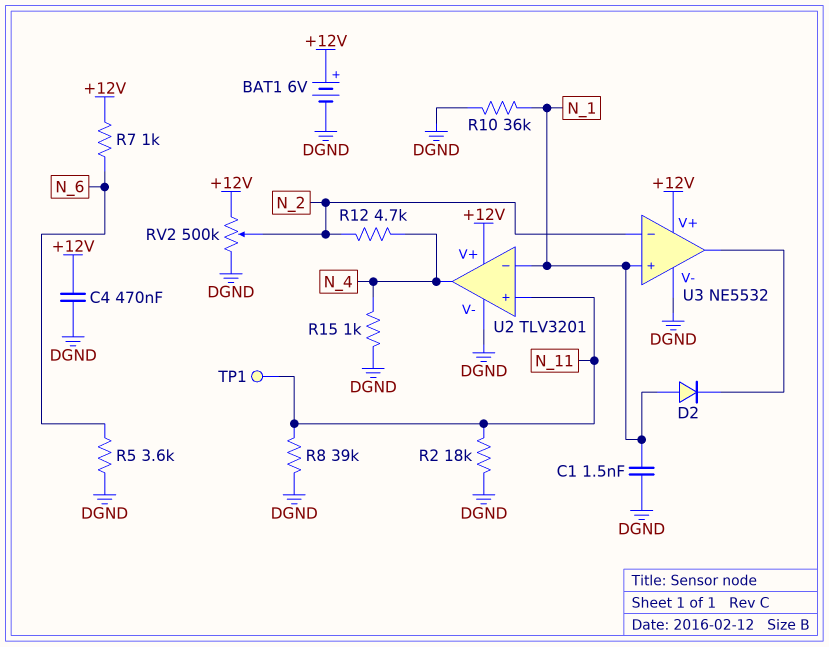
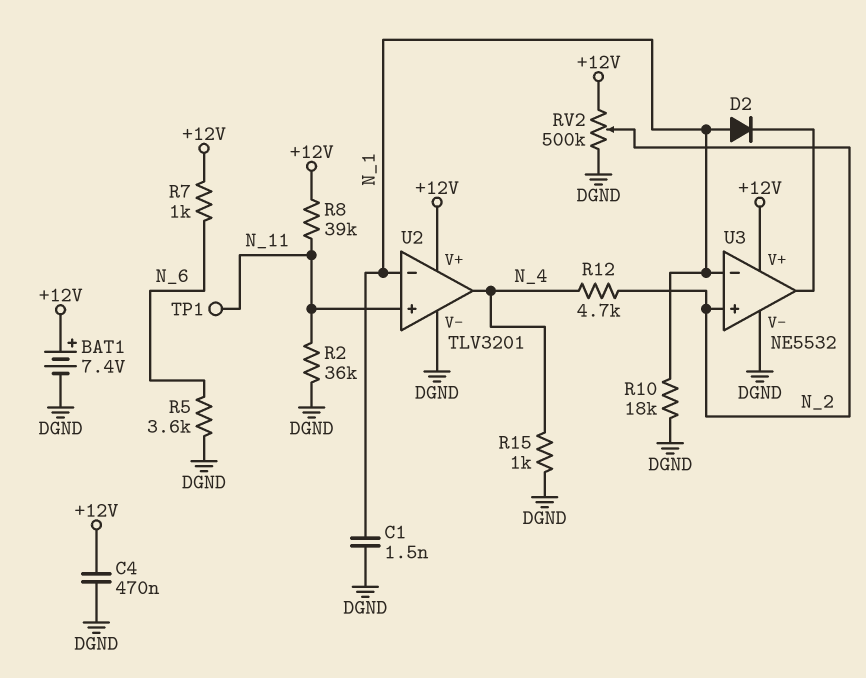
BAT1: 6V (plus +12V, minus DGND) -> 7.4V (plus +12V, minus DGND)
R2: 18k (DGND, N_11) -> 36k (DGND, N_11)
R8: 39k (DGND, N_11) -> 39k (+12V, N_11)
R10: 36k (DGND, N_1) -> 18k (DGND, N_1)
U3 pin in+: N_1 -> N_2
U3 pin in-: N_2 -> N_1

